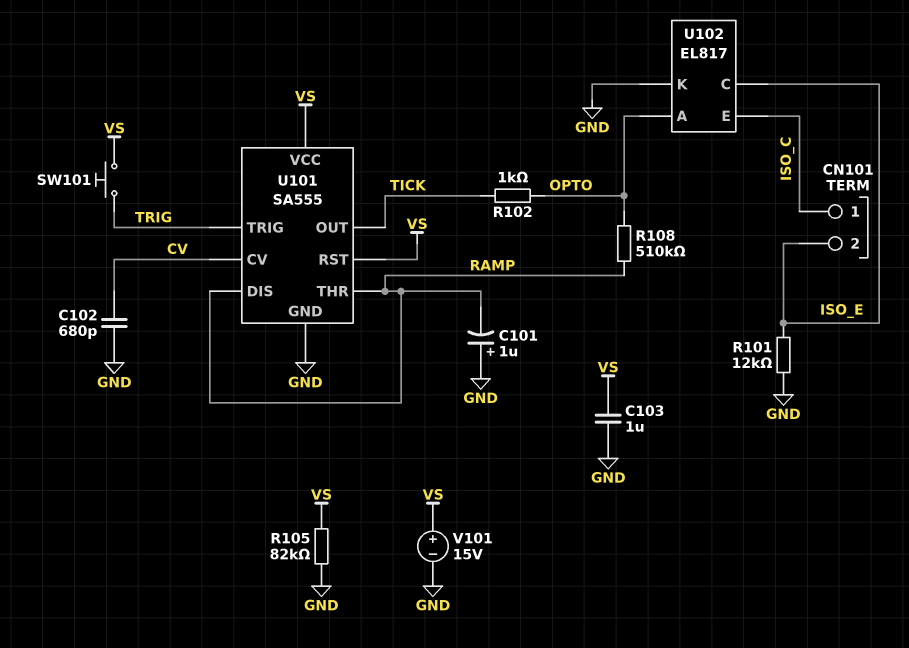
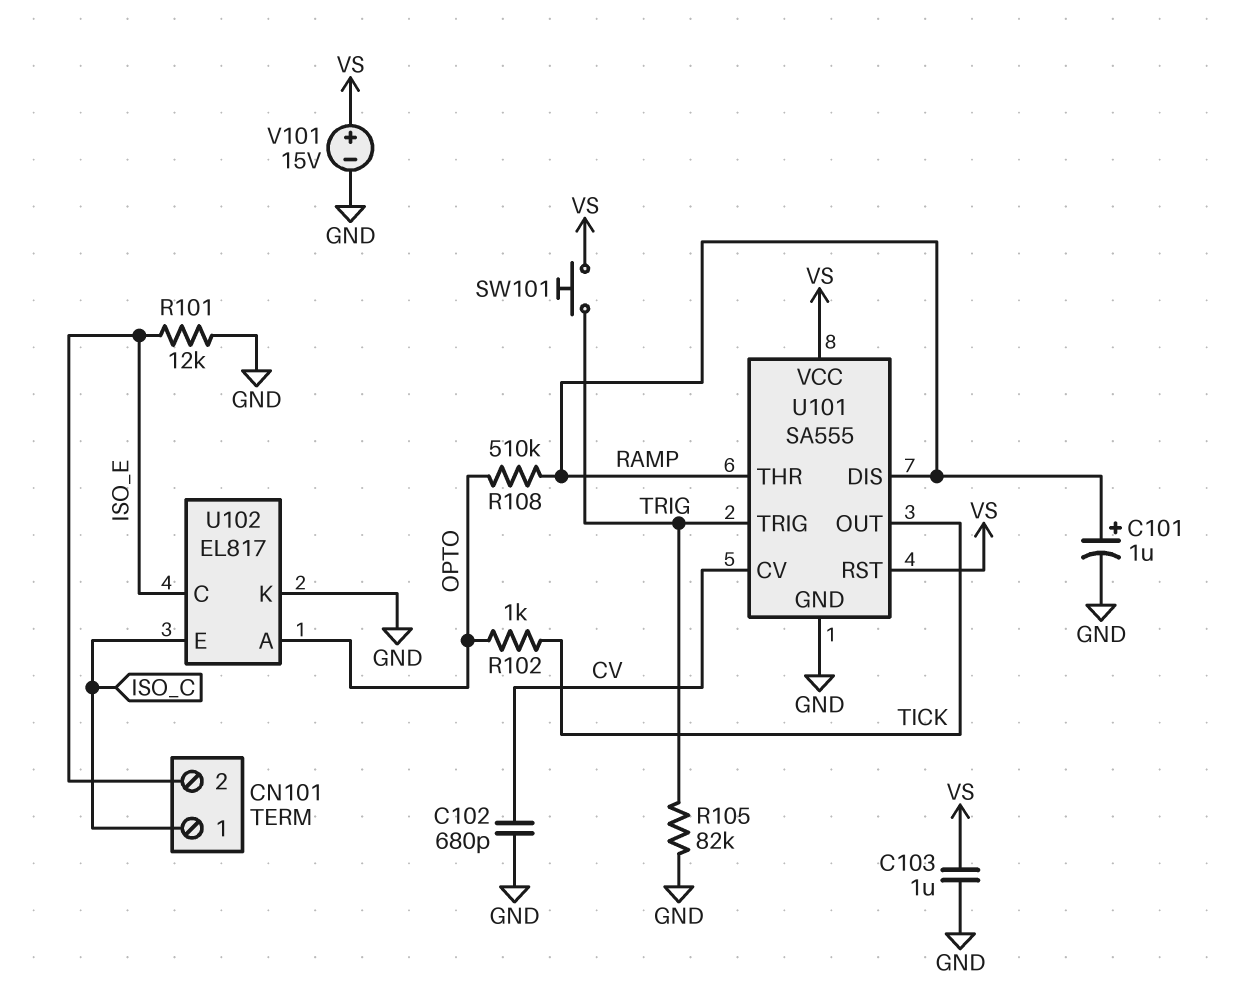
C101: 1uF (plus GND, minus RAMP) -> 1uF (plus RAMP, minus GND)
R105: 82k (GND, VS) -> 82k (GND, TRIG)

